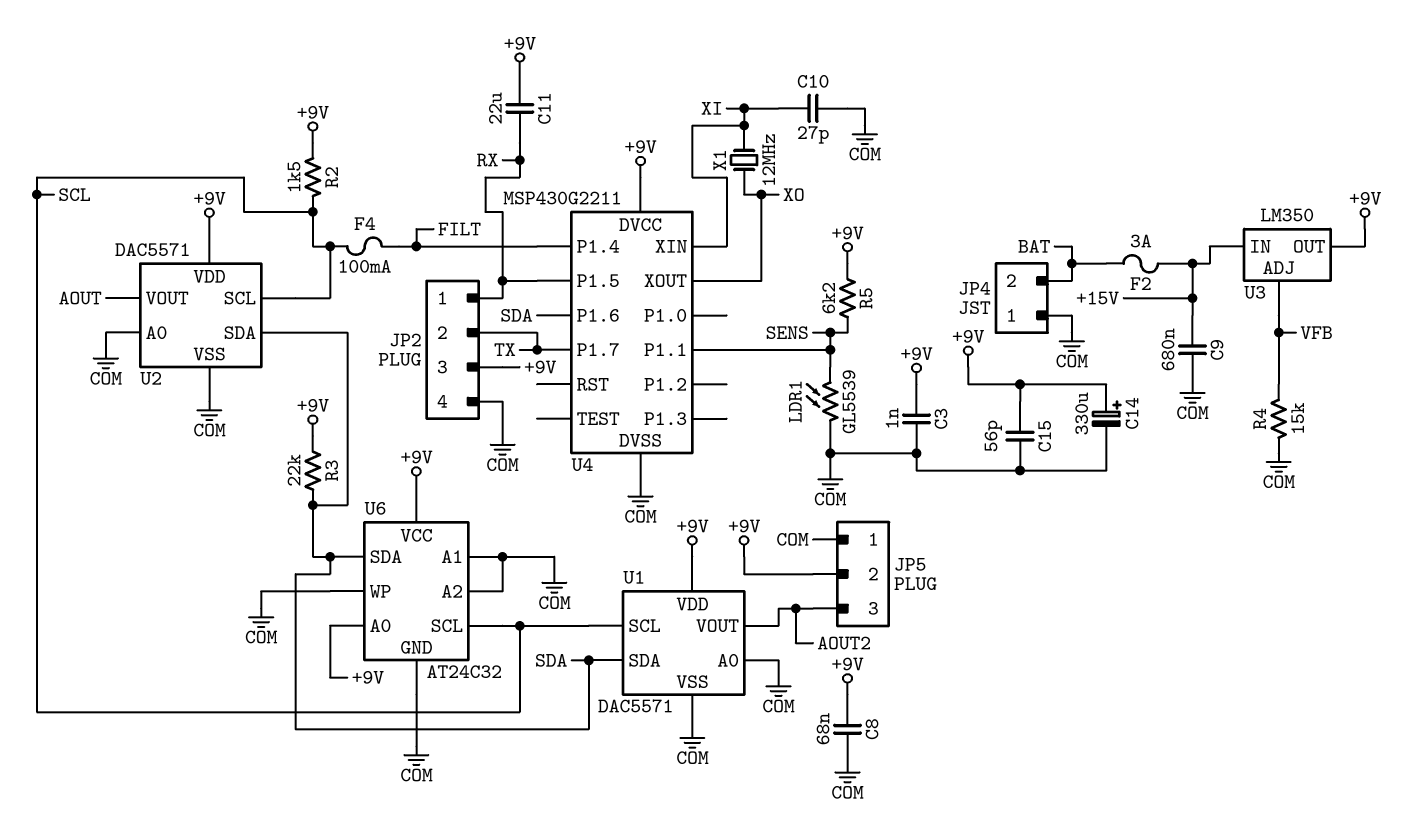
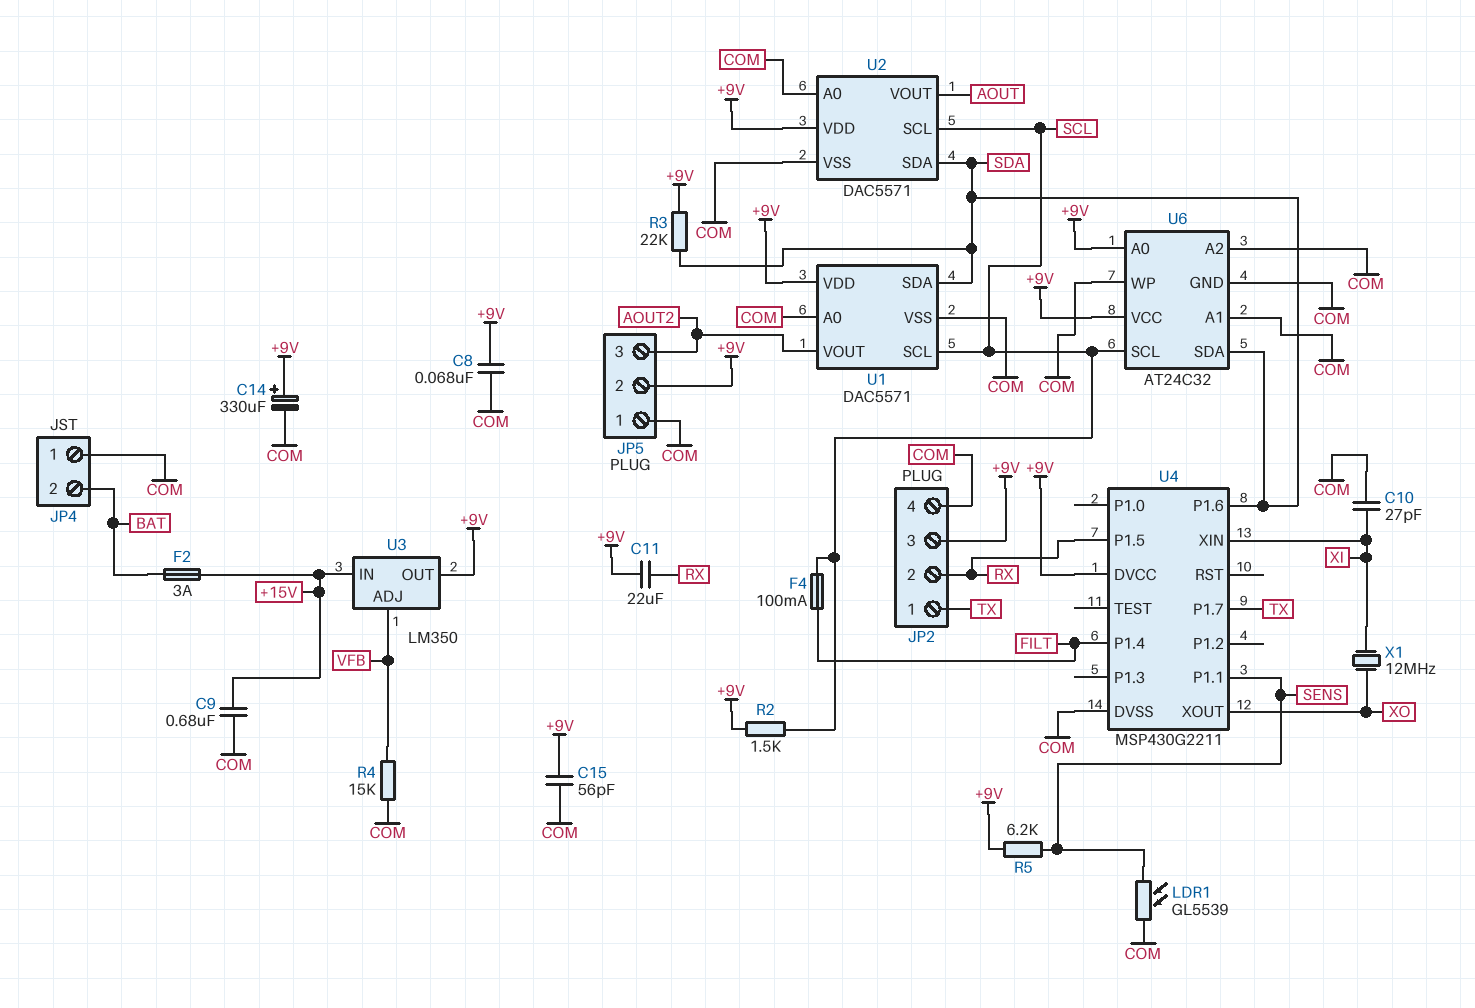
C3: 1nF (+9V, COM) -> none
JP2 pin 1: RX -> TX
JP2 pin 2: TX -> RX

